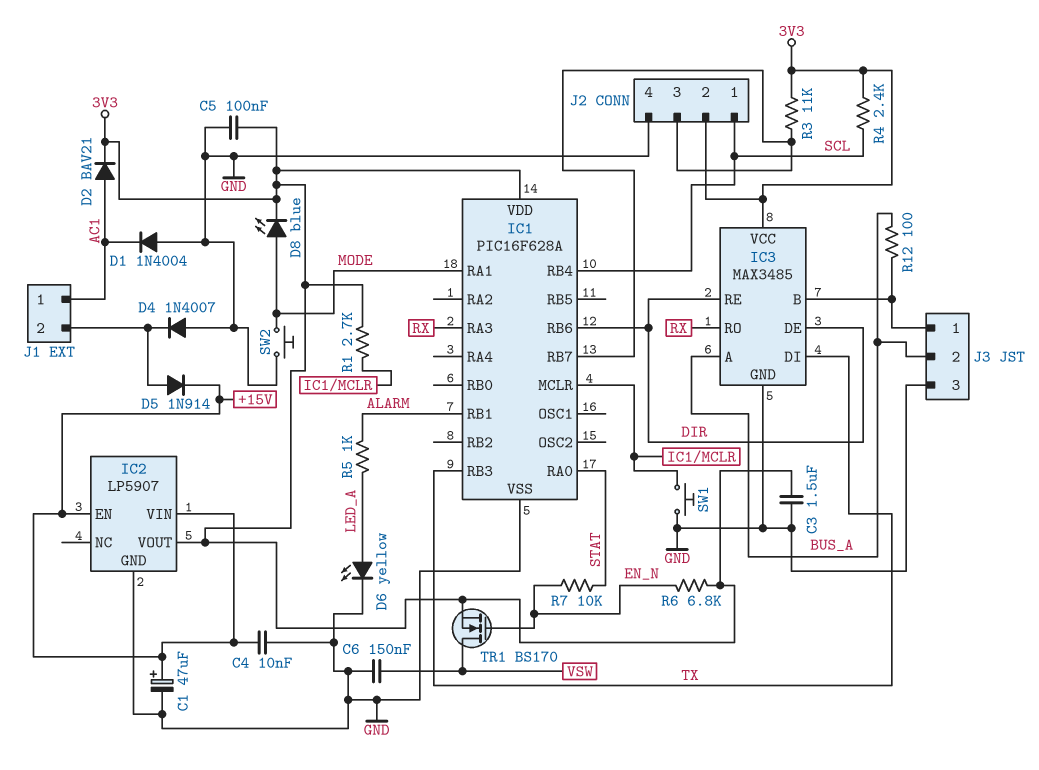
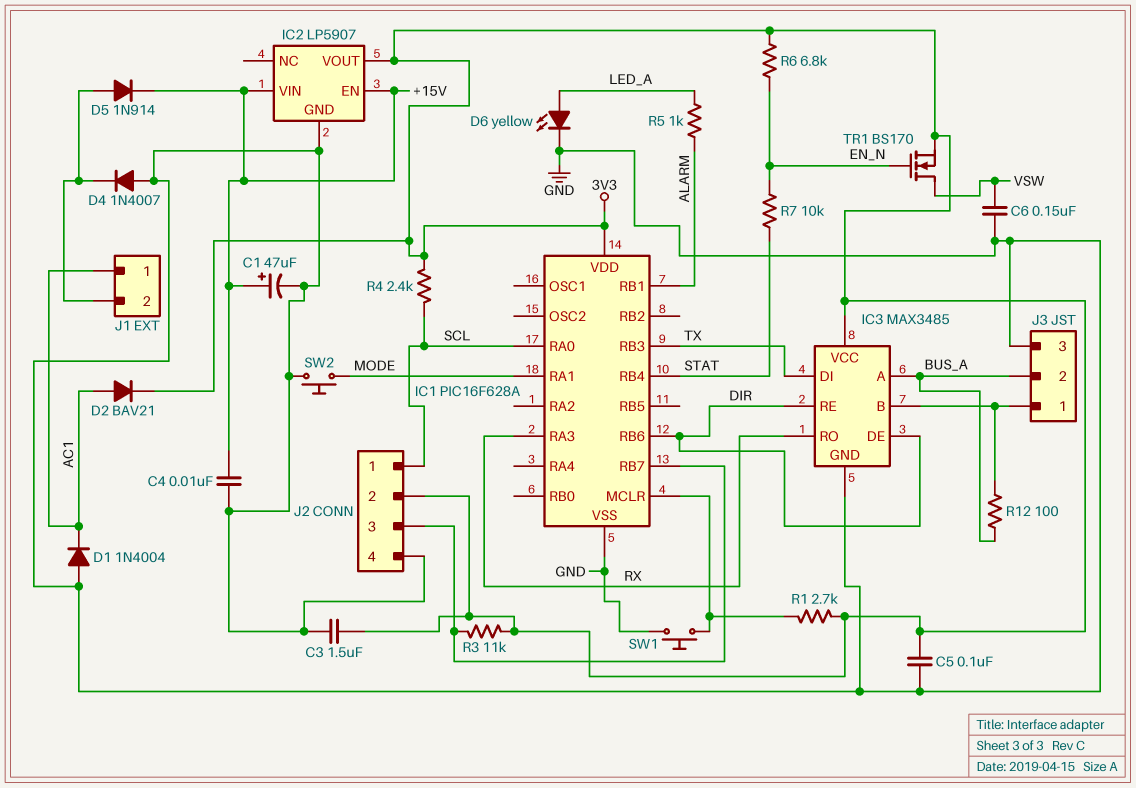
D8: LED blue (A MODE, K 3V3) -> none
IC1 pin RA0: STAT -> SCL
IC1 pin RB4: SCL -> STAT

